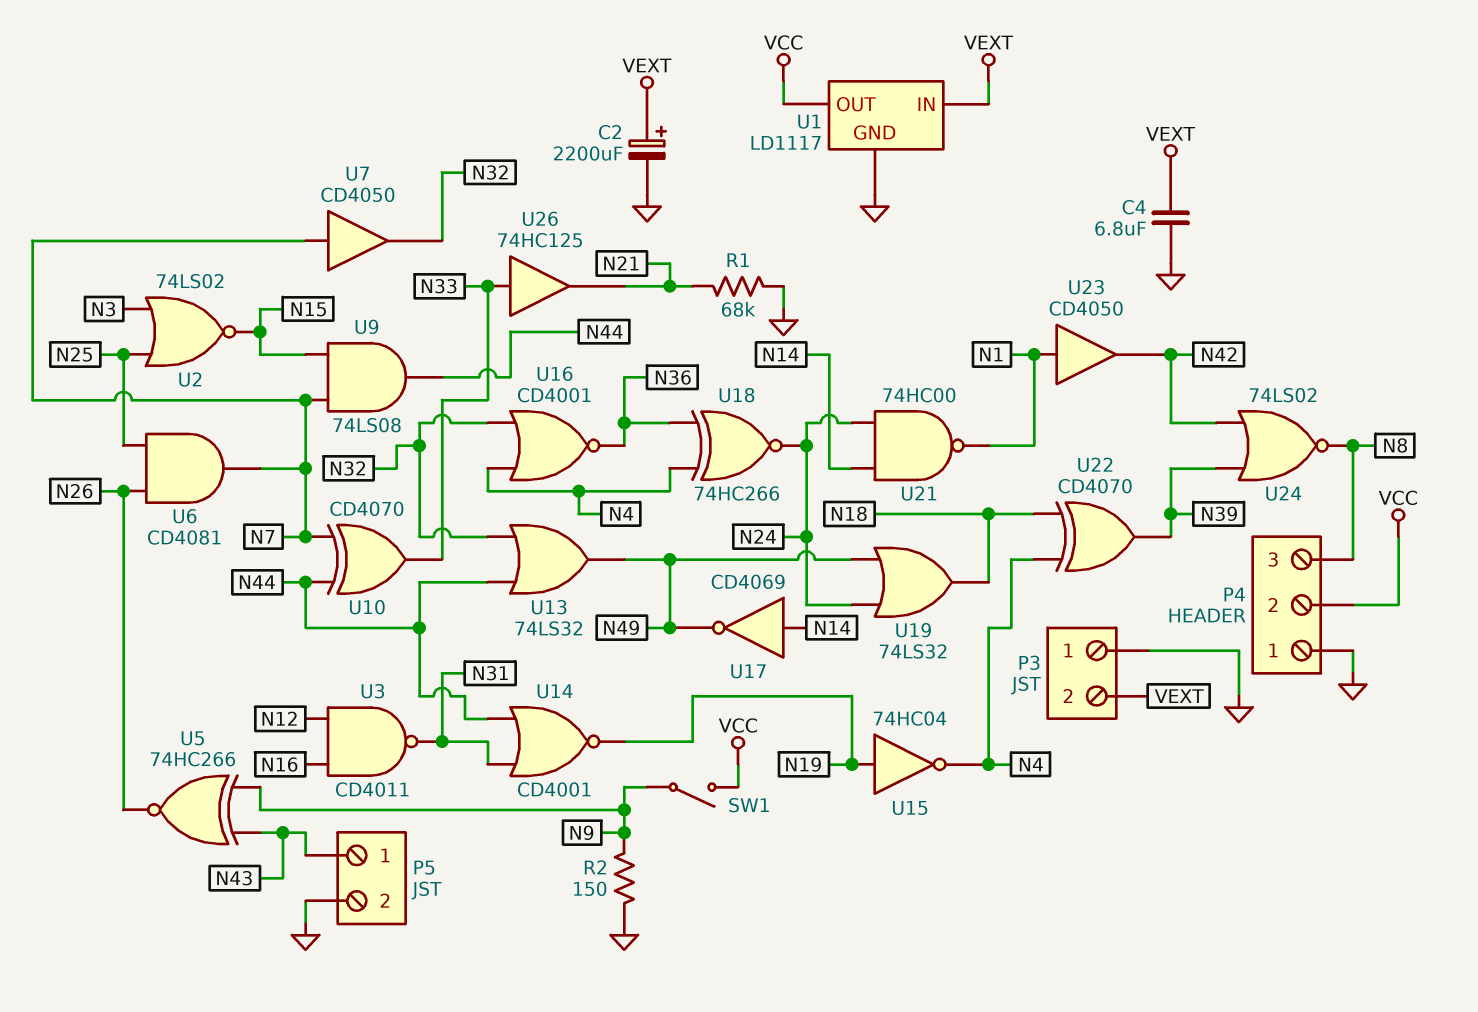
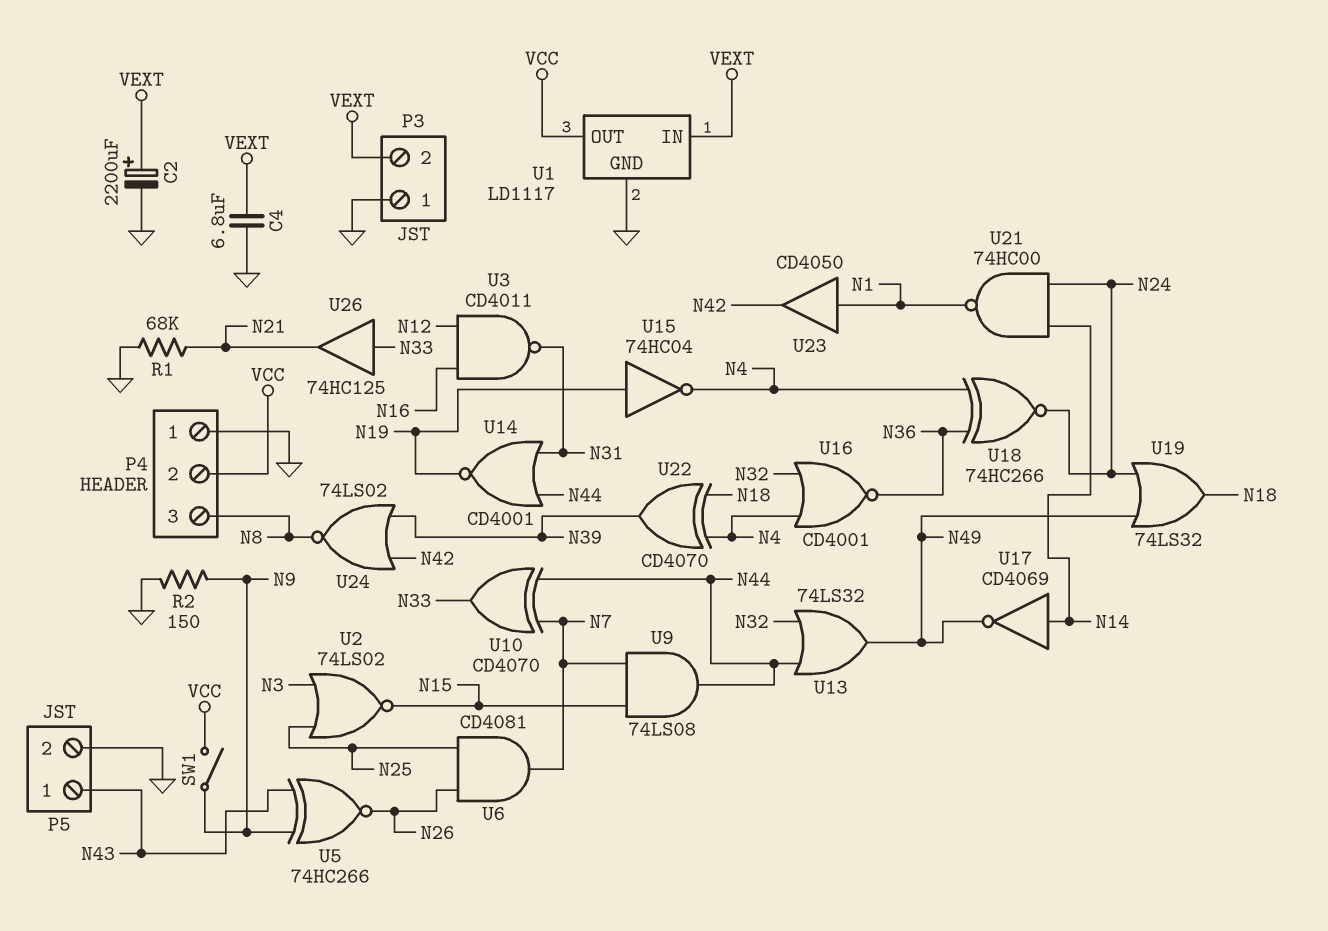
U7: buffer CD4050 (in N7, out N32) -> none

